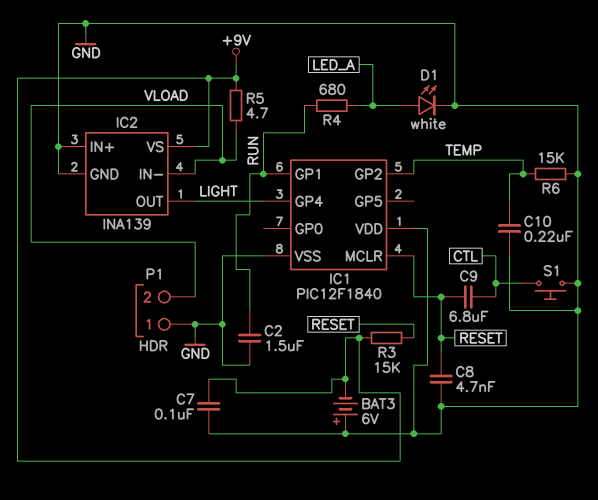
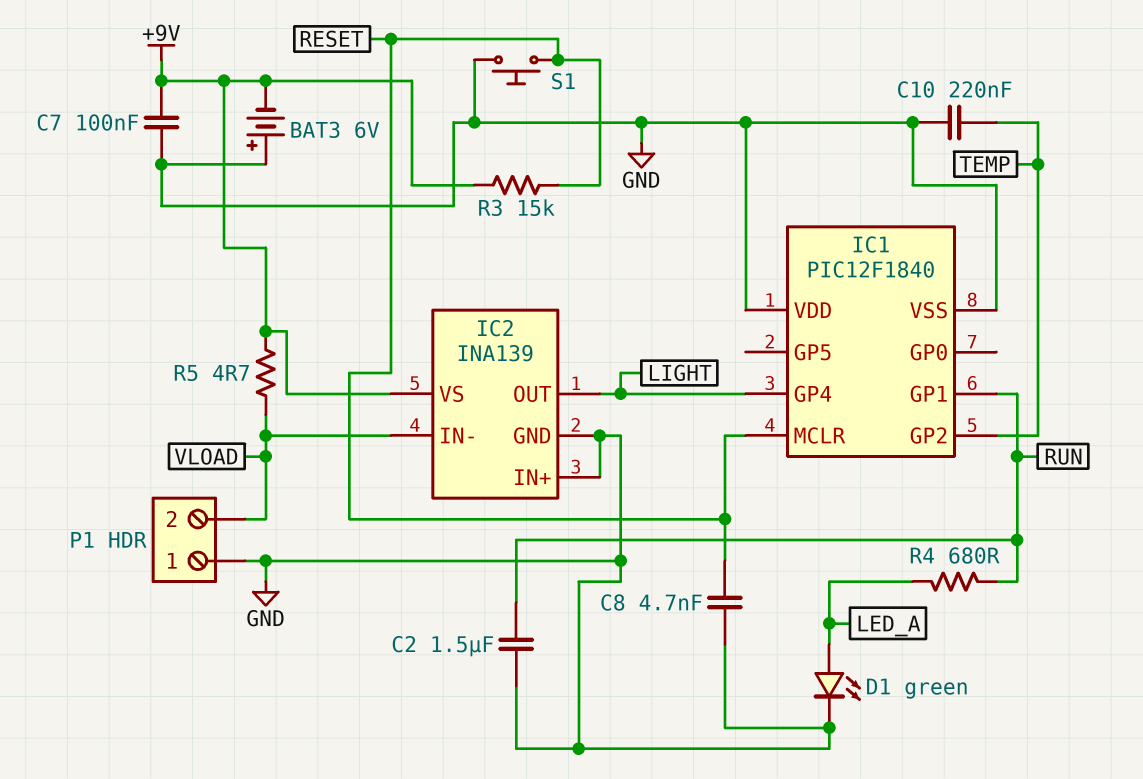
C9: 6.8uF (CTL, RESET) -> none
D1: LED white (A LED_A, K GND) -> LED green (A LED_A, K GND)
R6: 15k (GND, TEMP) -> none
S1: button (CTL, GND) -> button (GND, RESET)

